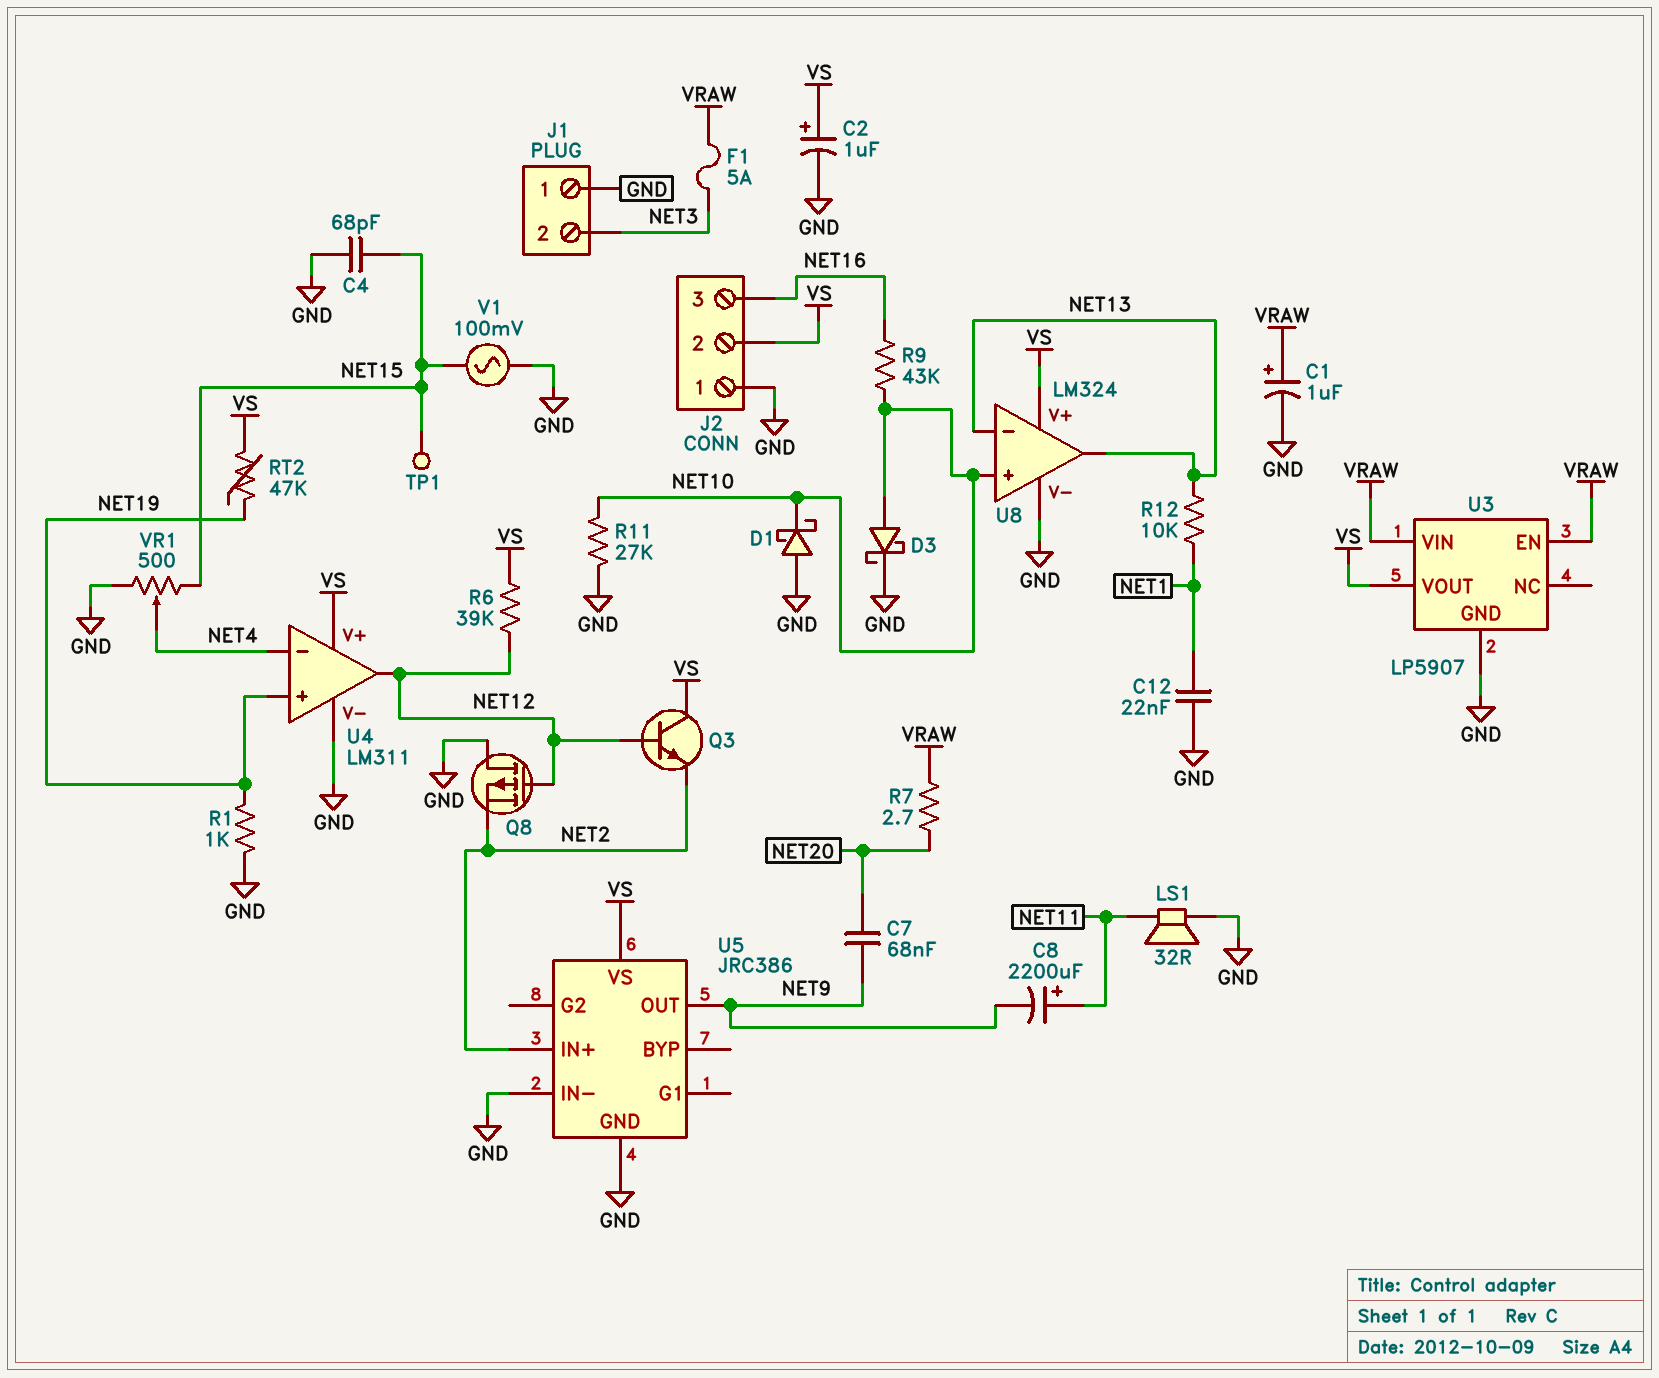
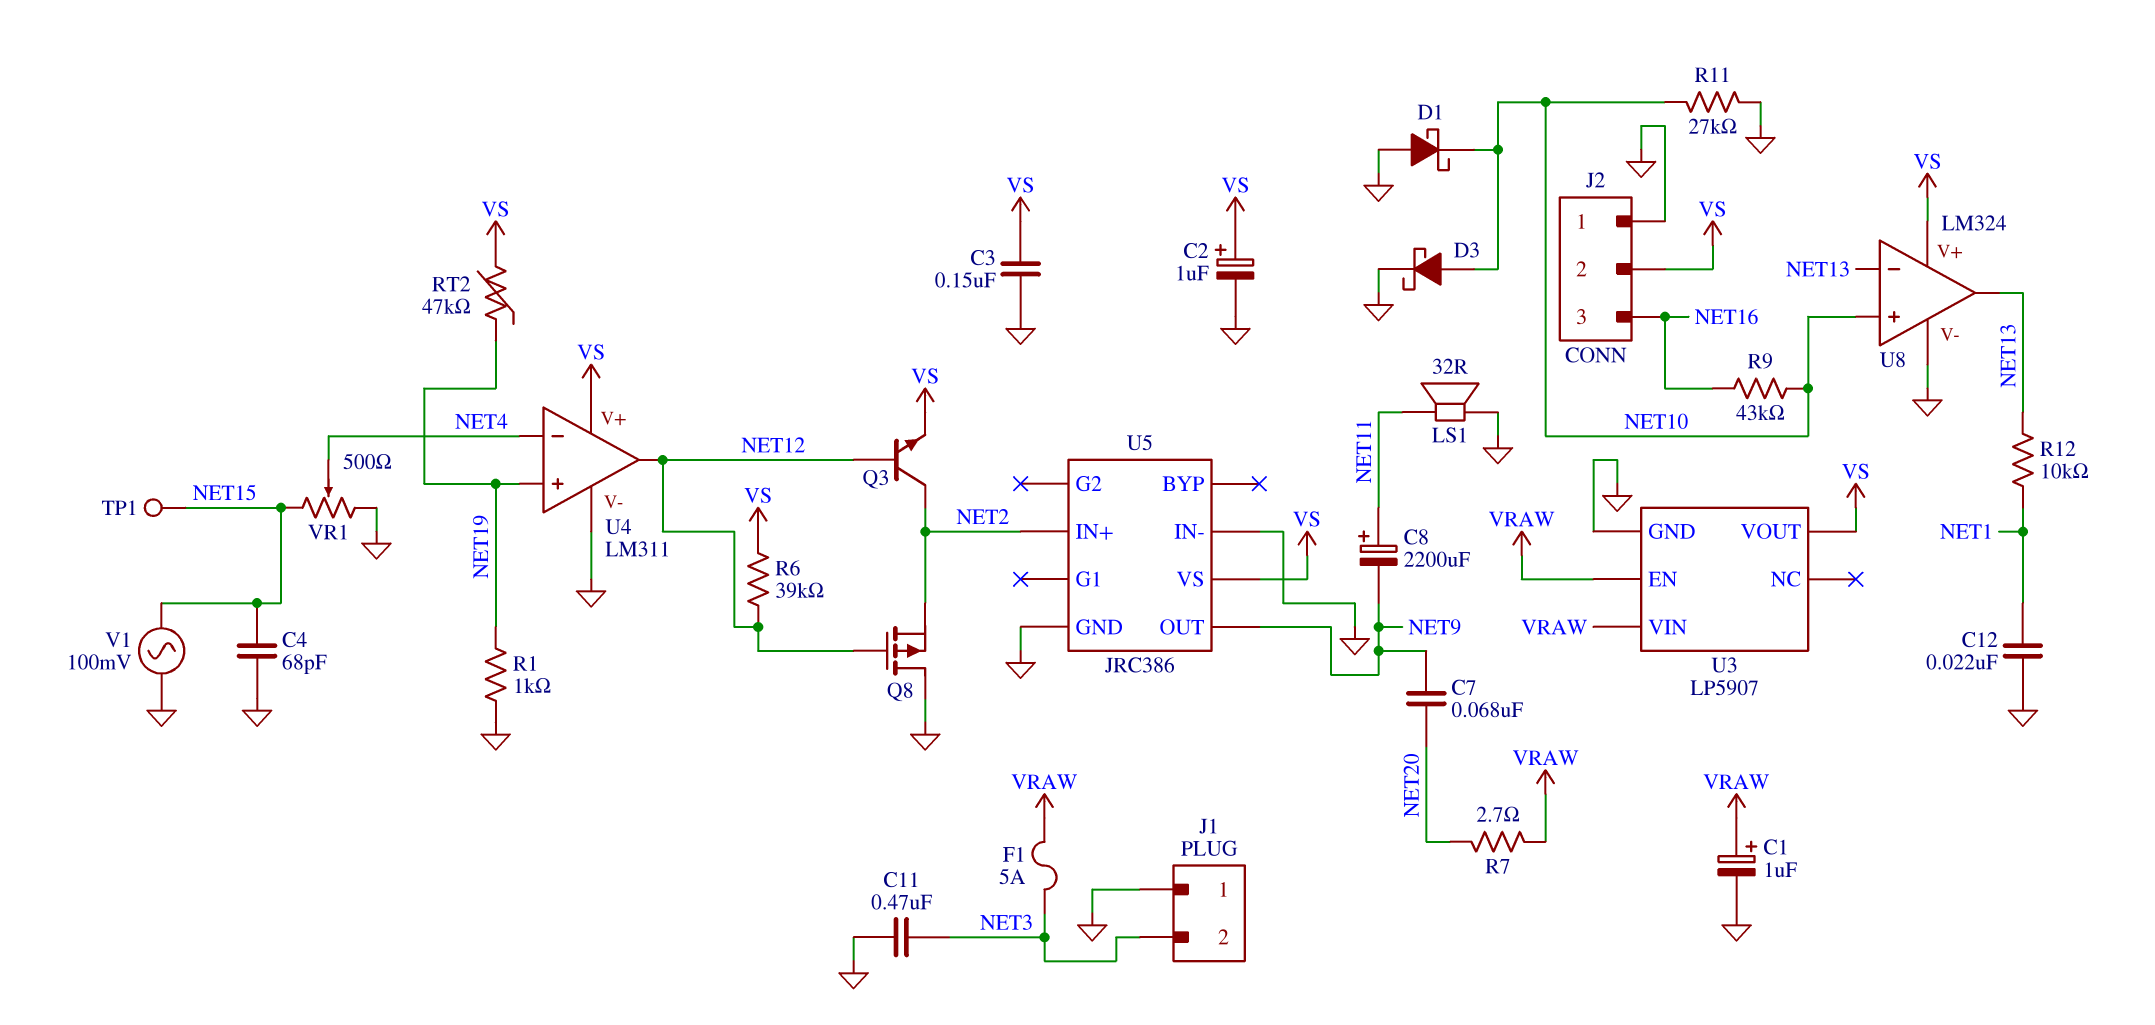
C3: none -> 150nF (GND, VS)
C11: none -> 470nF (GND, NET3)
Q3: NPN (B NET12, C VS, E NET2) -> NPN (B NET12, C NET2, E VS)

